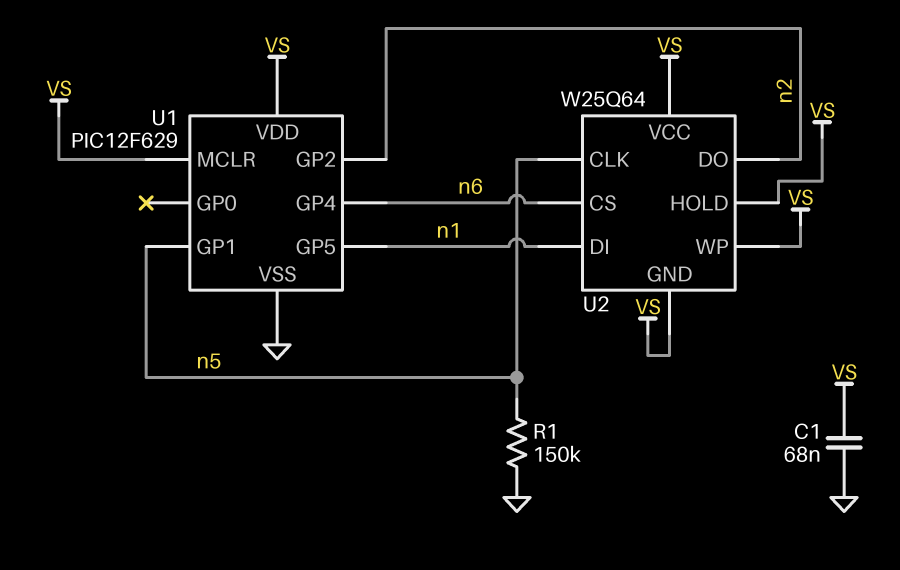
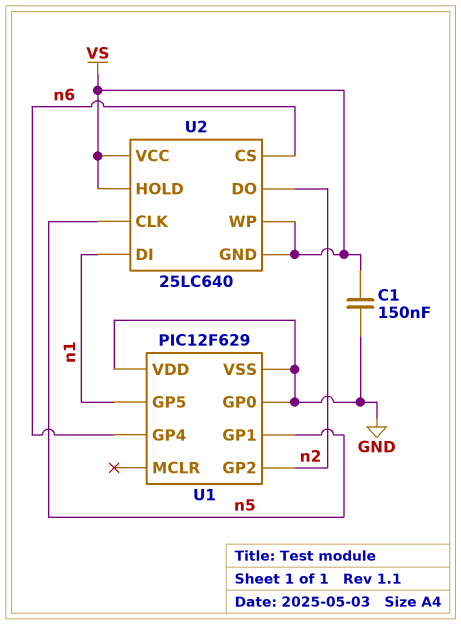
C1: 68nF (GND, VS) -> 150nF (GND, VS)
R1: 150k (GND, n5) -> none
U1 pin GP0: none -> GND
U1 pin MCLR: VS -> none
U1 pin VDD: VS -> GND
U2: W25Q64 -> 25LC640

